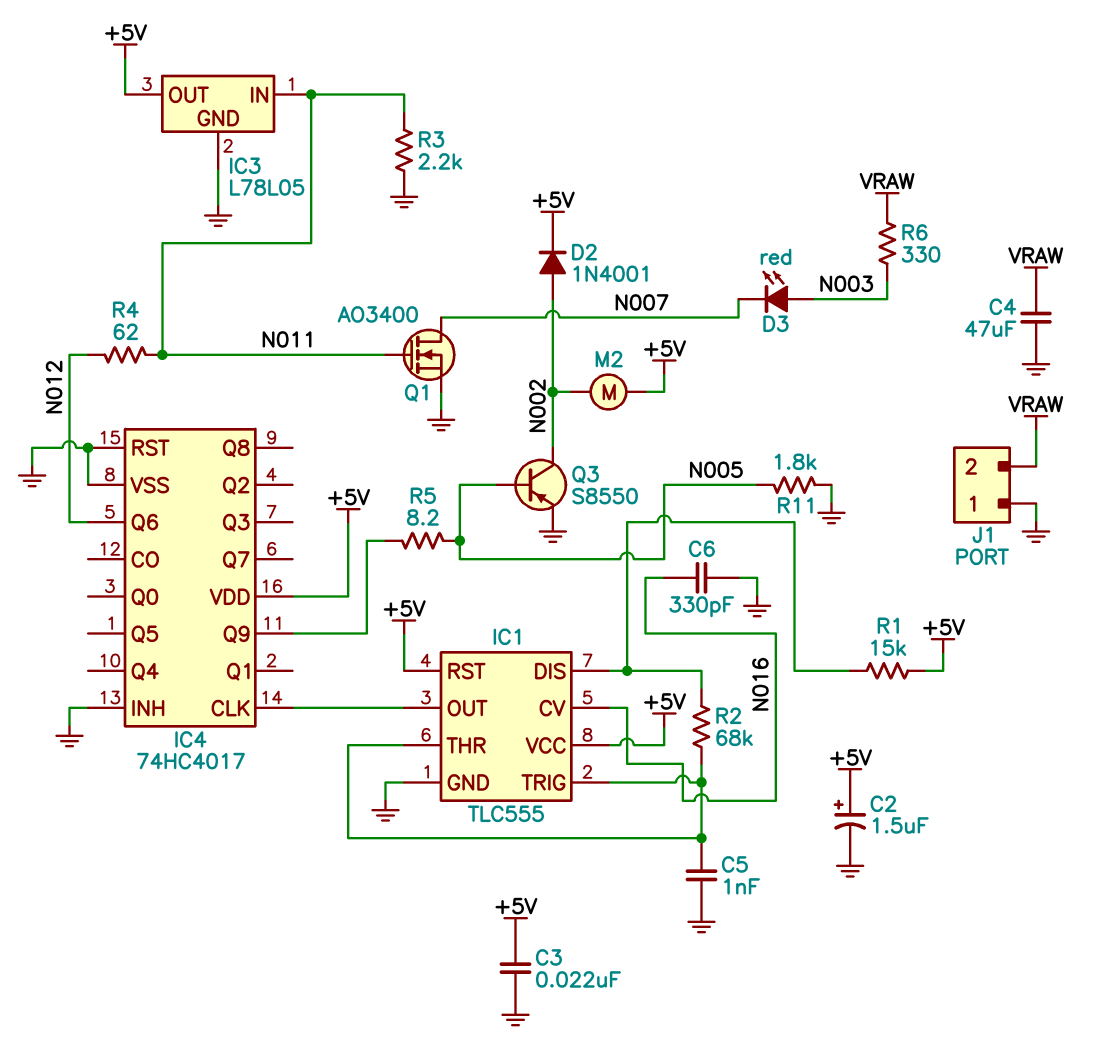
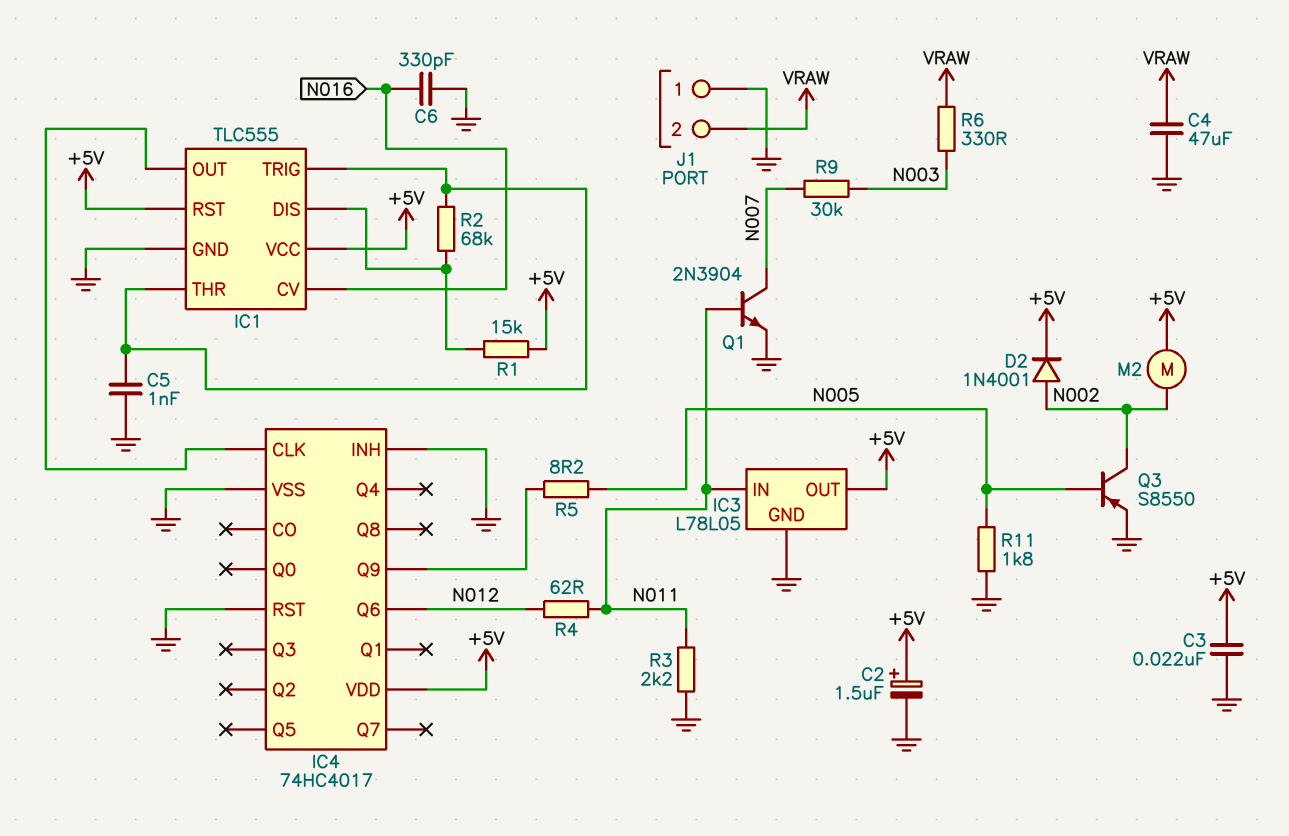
D3: LED red (A N003, K N007) -> none
Q1: NMOS AO3400 (G N011, D N007, S GND) -> NPN 2N3904 (B N011, C N007, E GND)
R9: none -> 30k (N003, N007)

